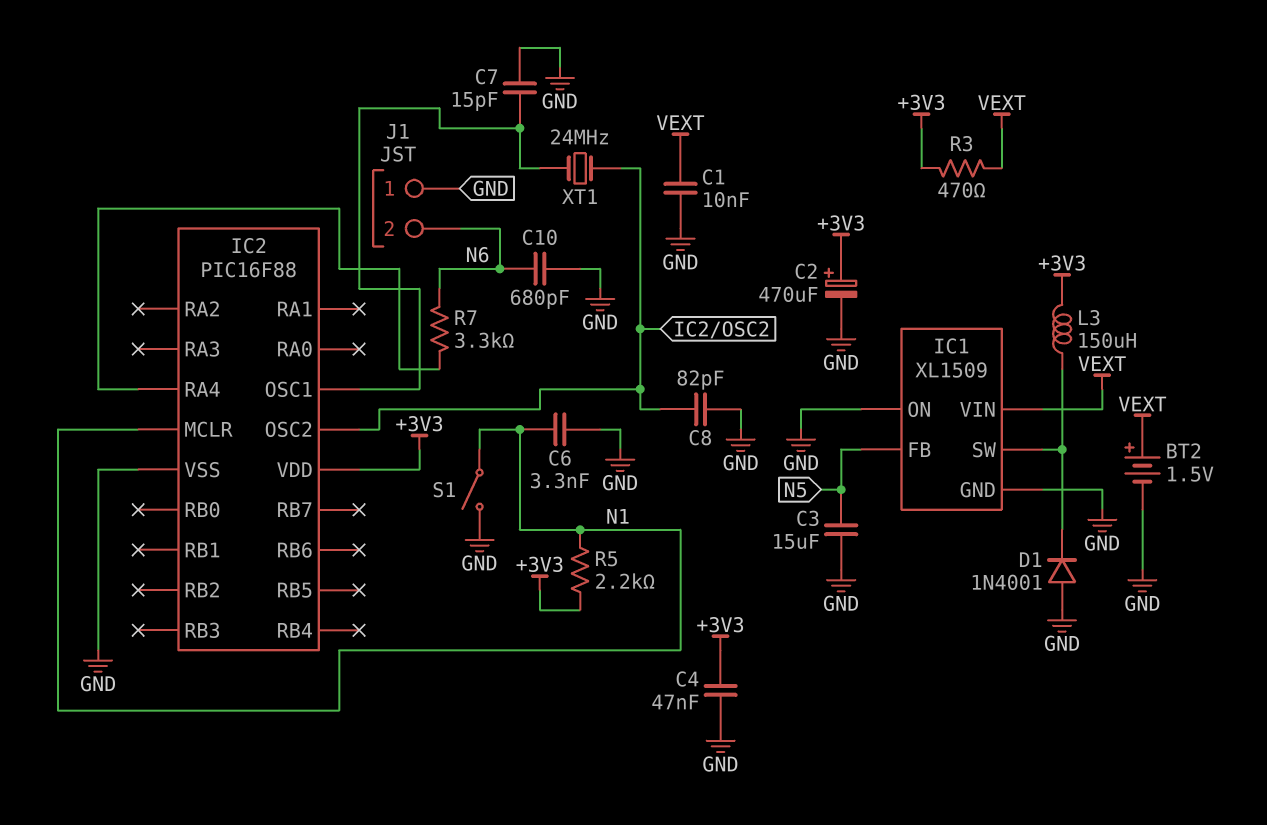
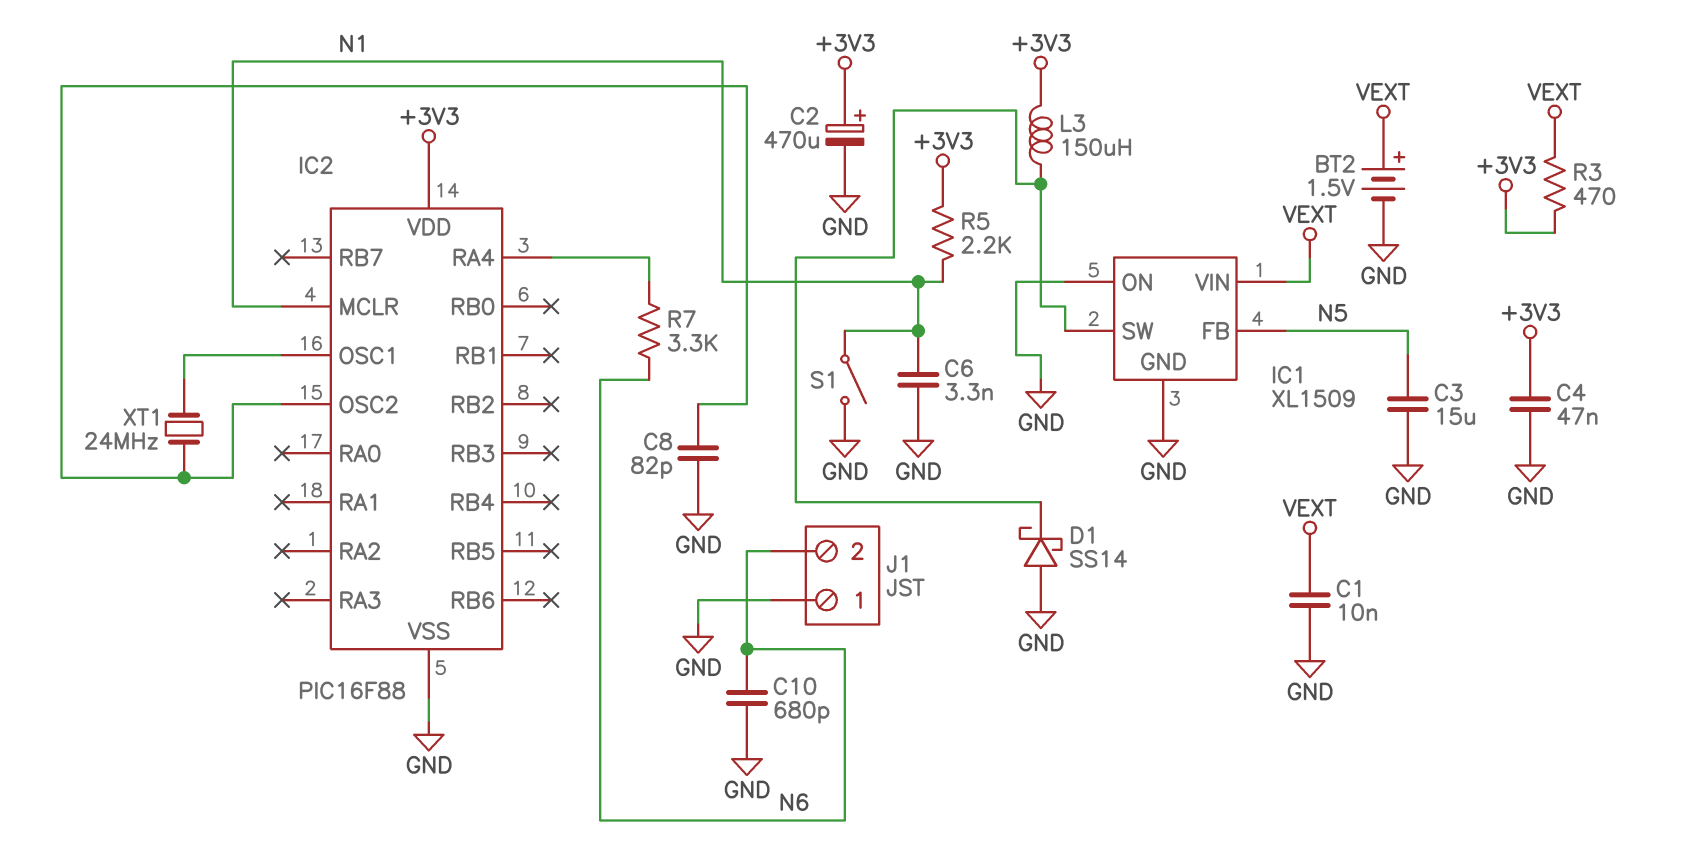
C7: 15pF (GND, IC2/OSC1) -> none
D1: diode 1N4001 (A GND, K IC1/SW) -> schottky SS14 (A GND, K IC1/SW)

